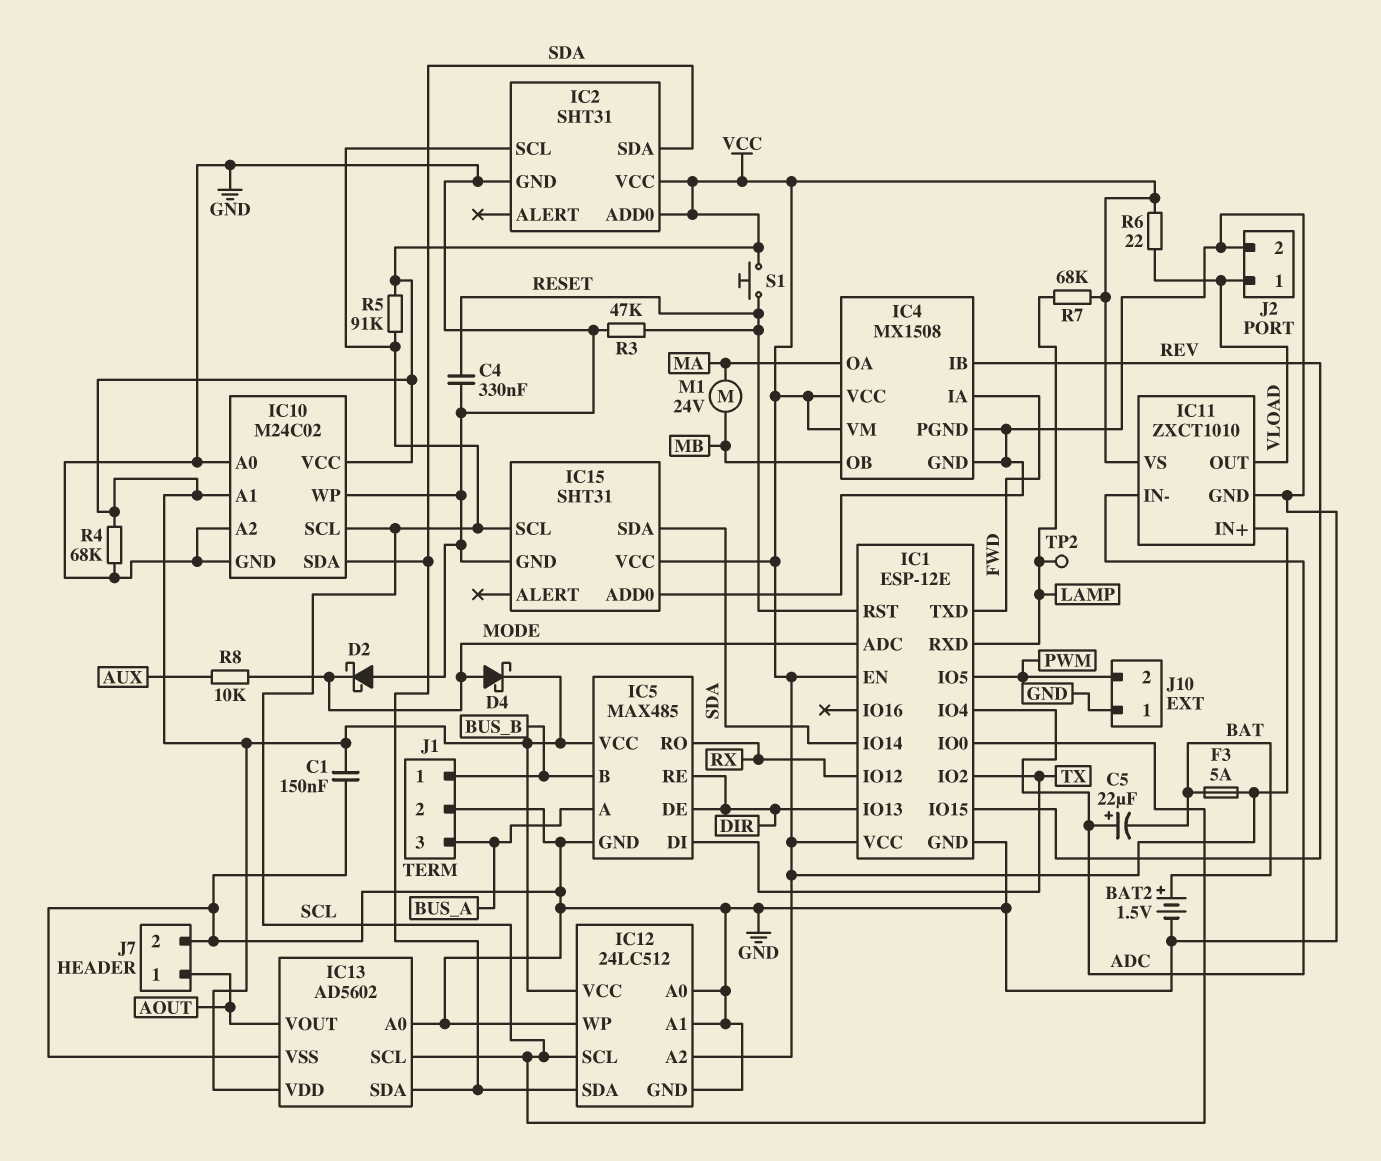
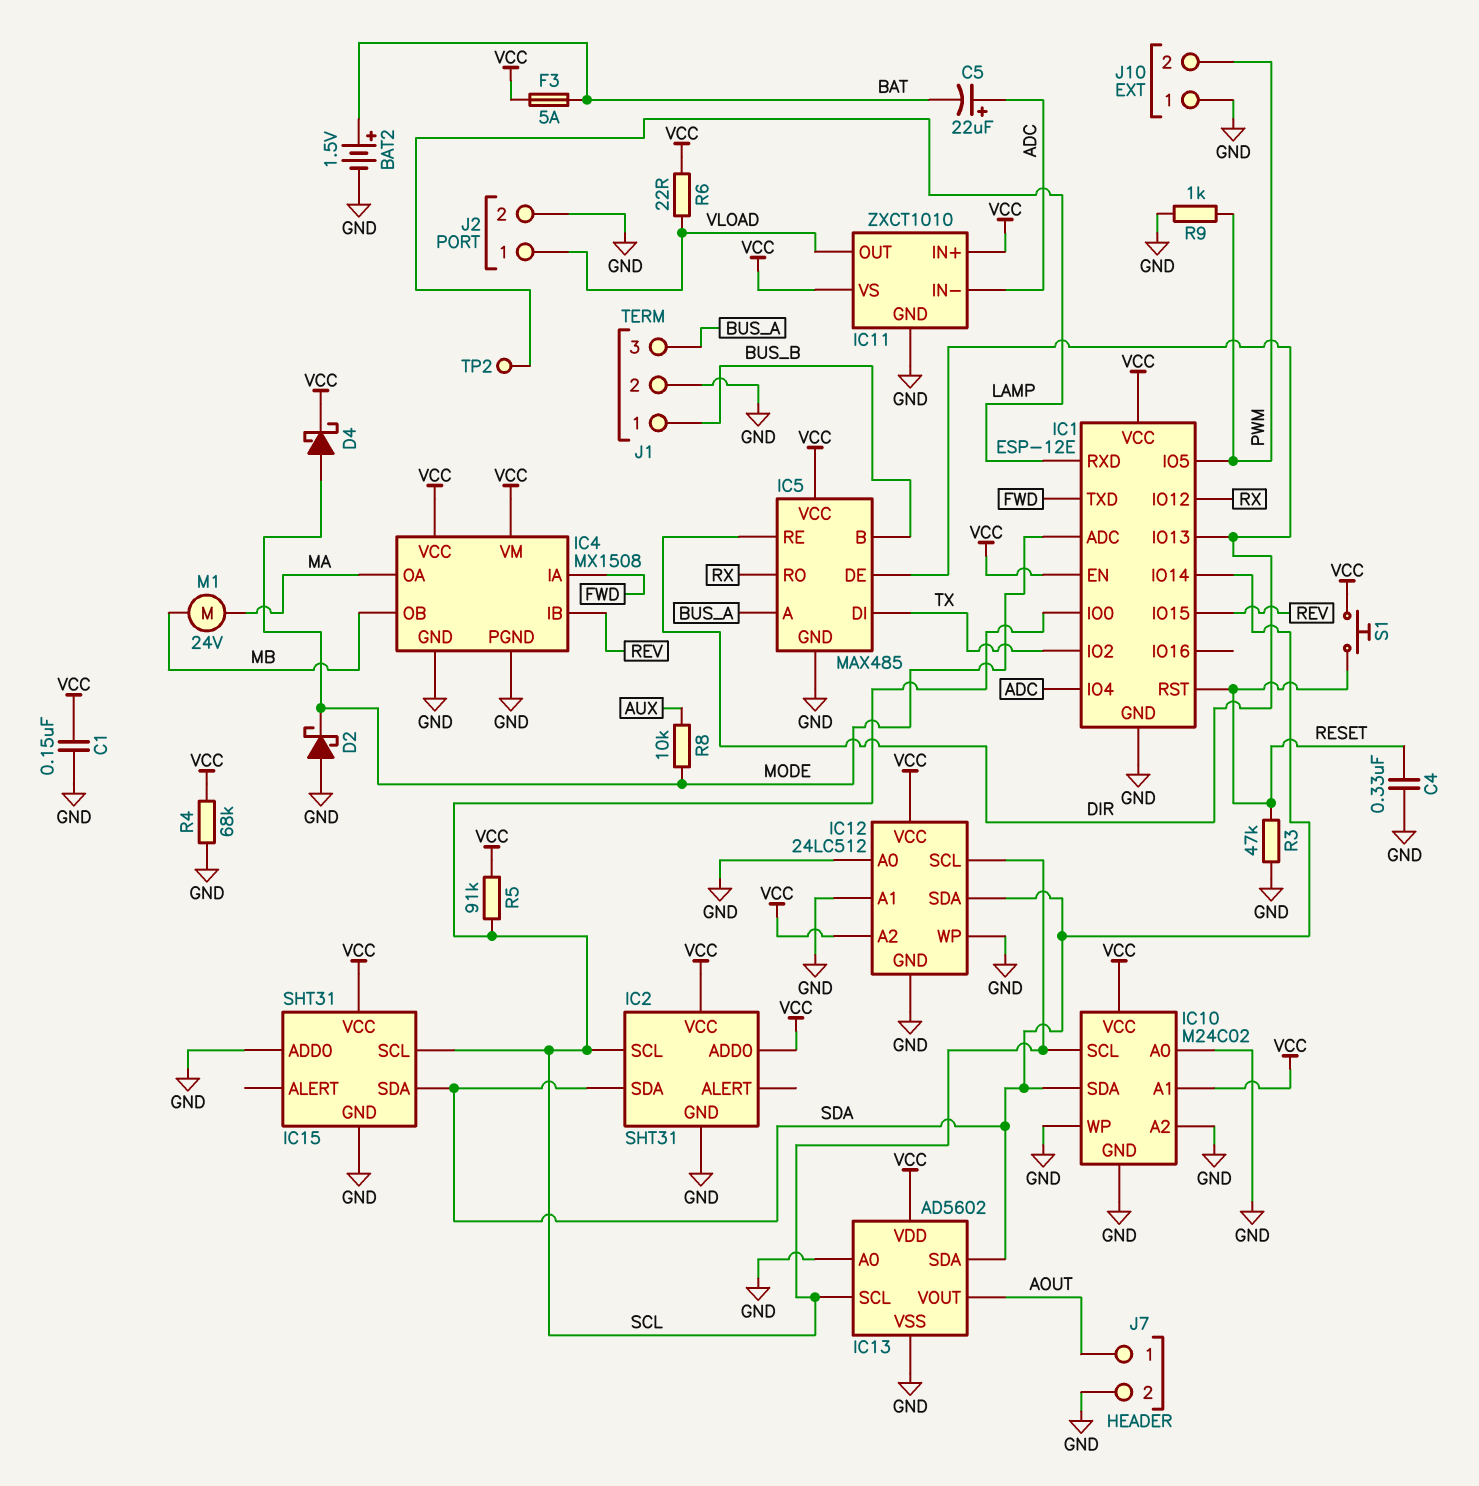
R7: 68k (LAMP, VCC) -> none
R9: none -> 1k (GND, PWM)

